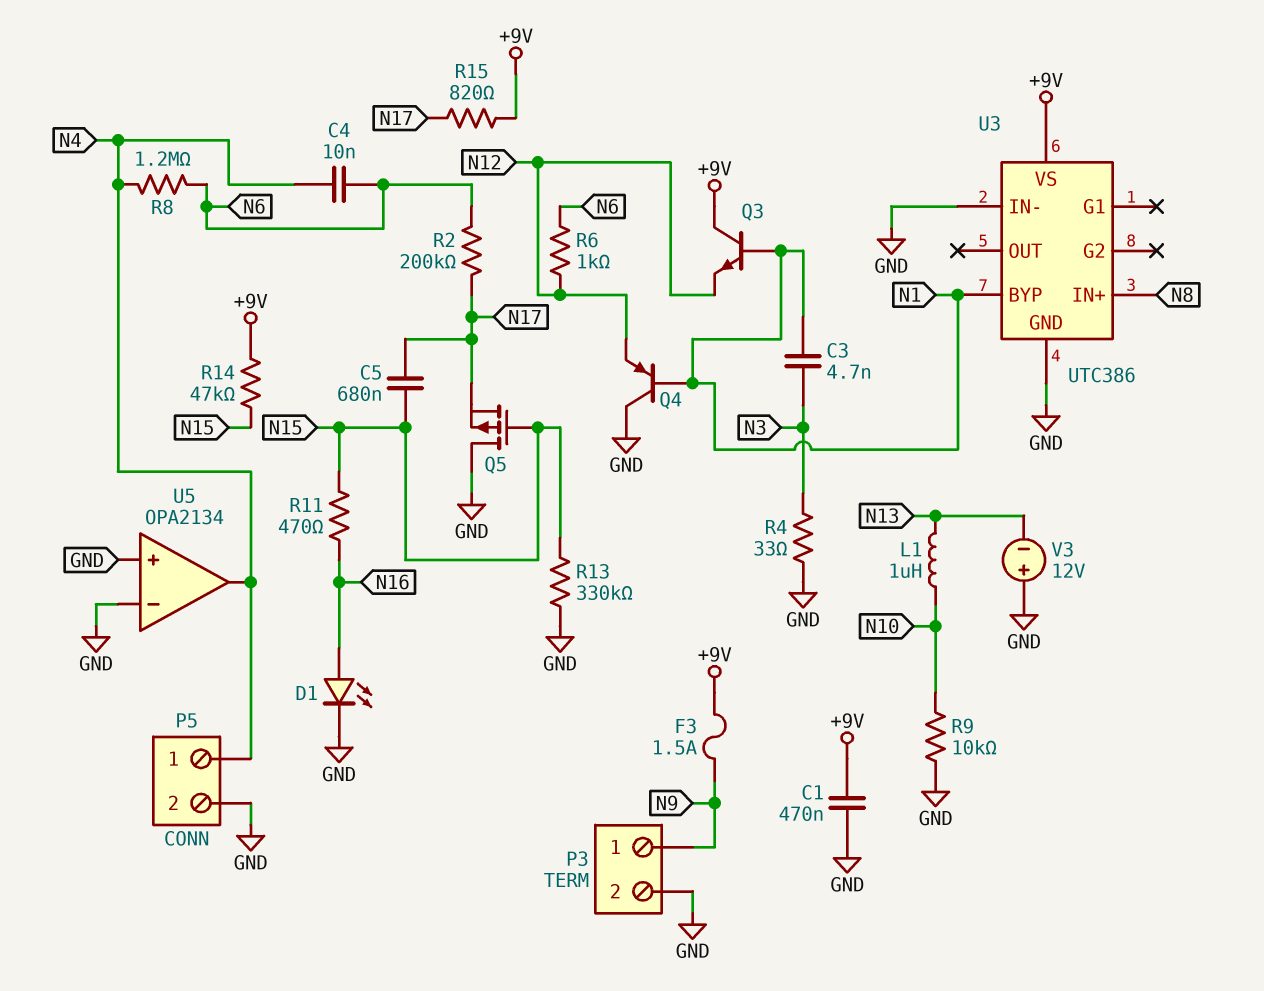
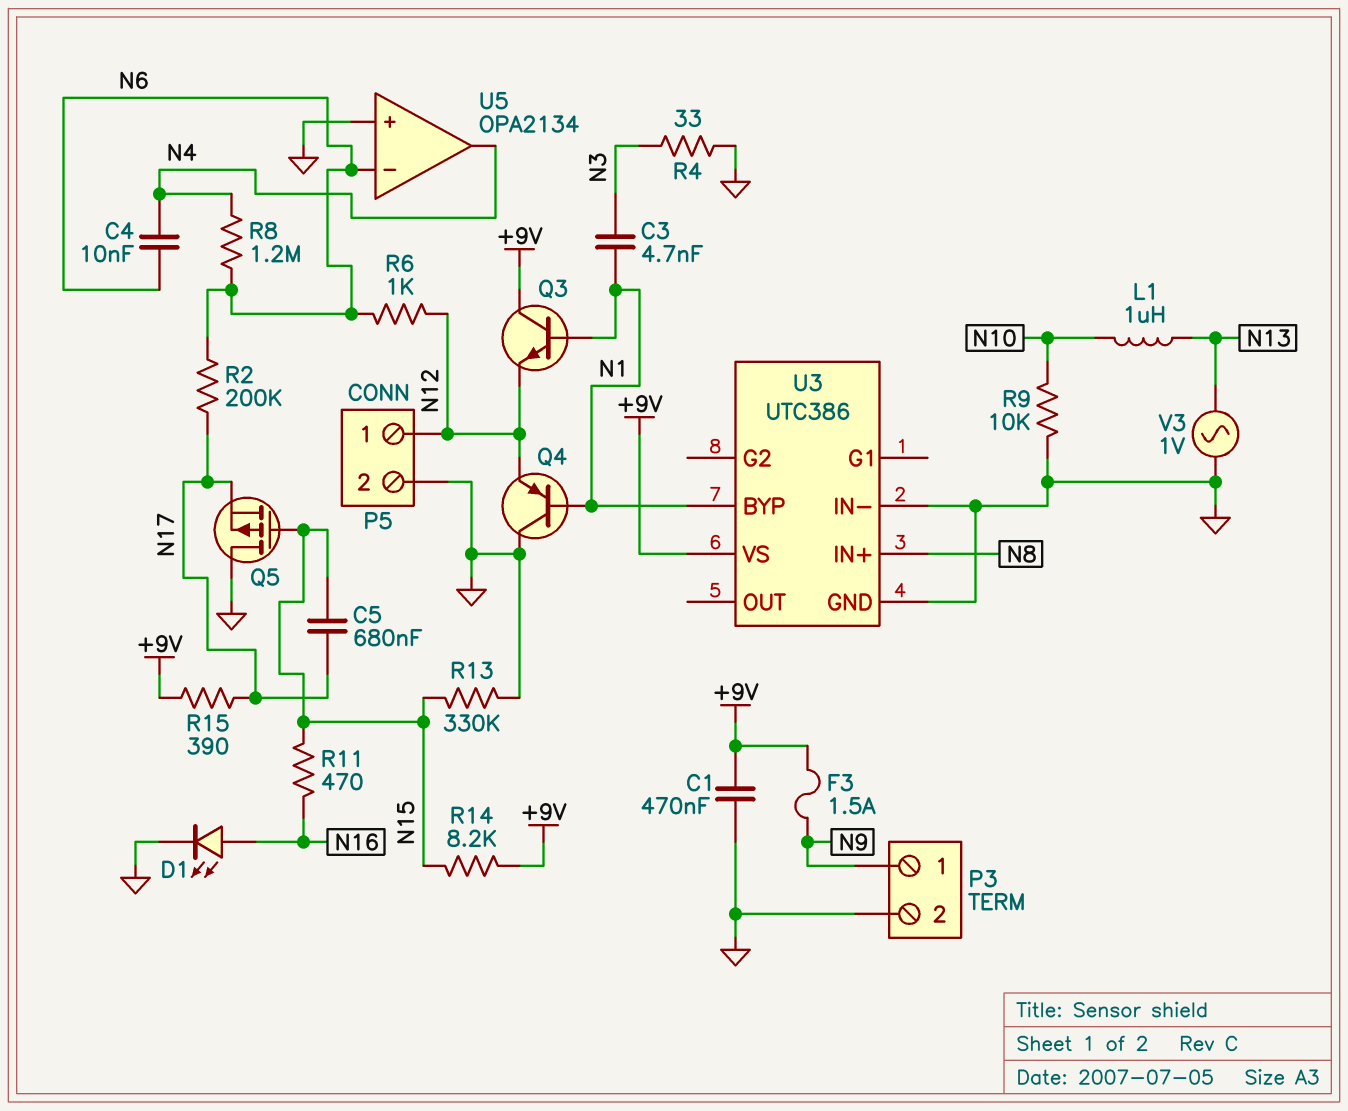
P5 pin 1: N4 -> N12
R14: 47k (+9V, N15) -> 8.2k (+9V, N15)
R15: 820 (+9V, N17) -> 390 (+9V, N17)
U5 pin in-: GND -> N6
V3: 12V (plus GND, minus N13) -> AC 1V (GND, N13)

